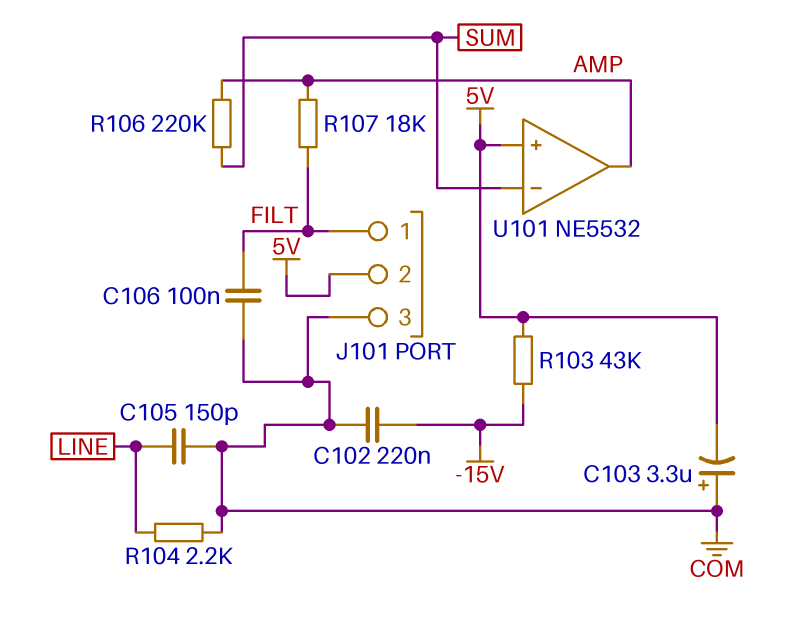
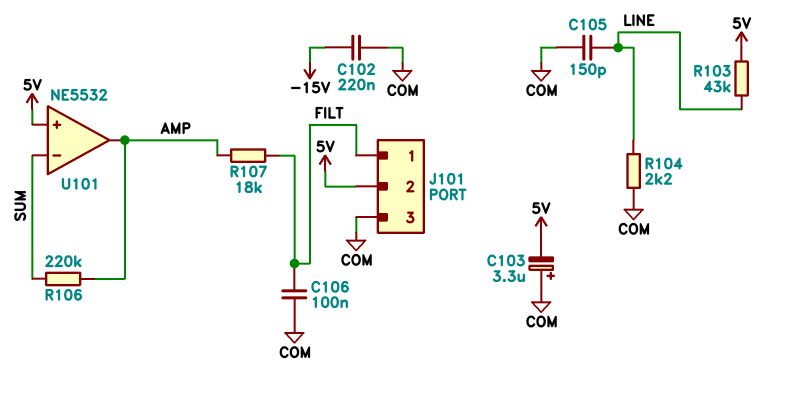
R103: 43k (-15V, 5V) -> 43k (5V, LINE)

